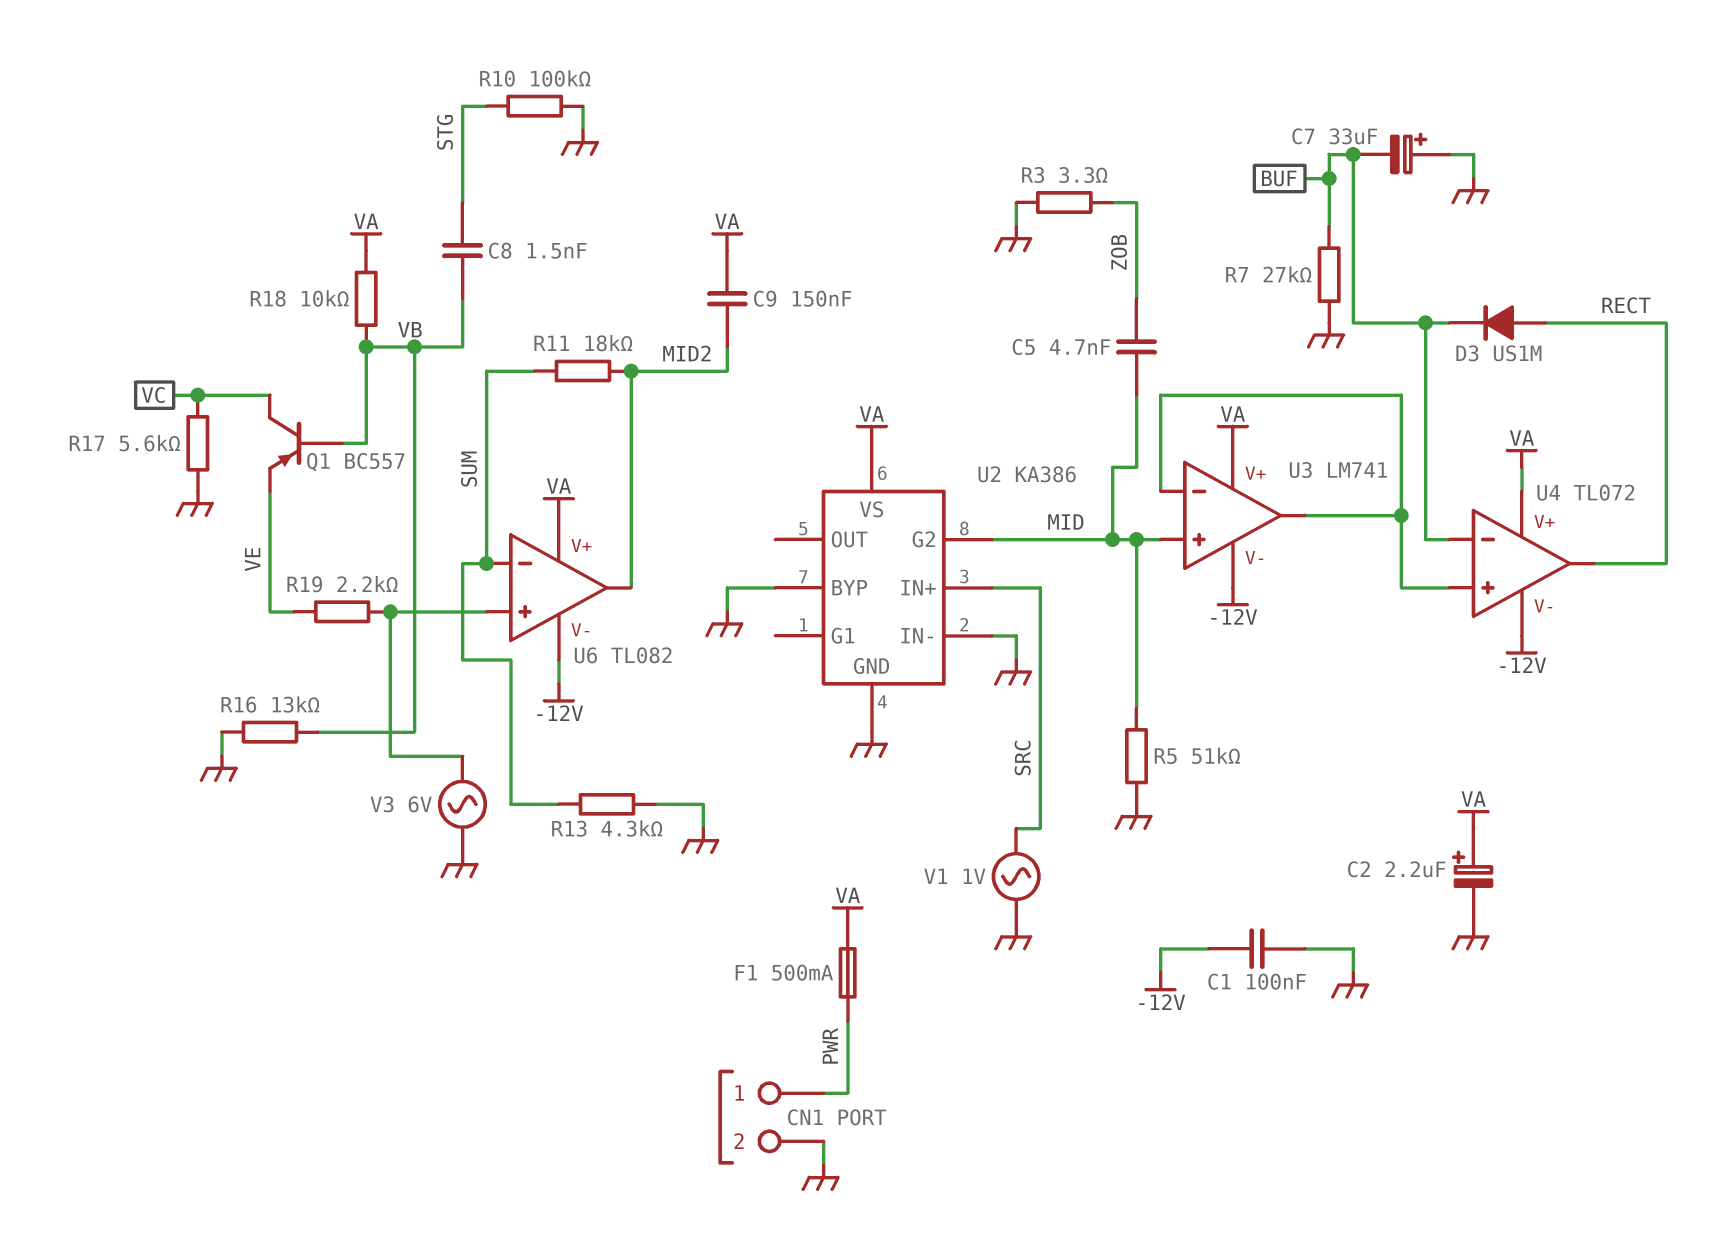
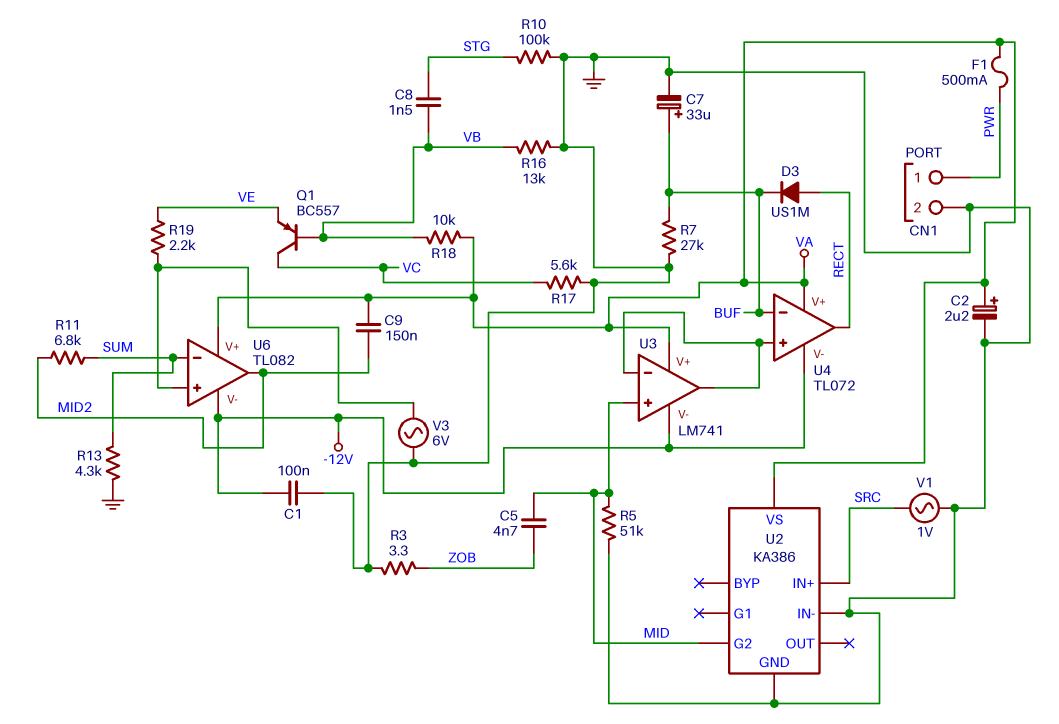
C7: 33uF (plus GND, minus BUF) -> 33uF (plus BUF, minus GND)
R11: 18k (MID2, SUM) -> 6.8k (MID2, SUM)
U2 pin BYP: GND -> none

